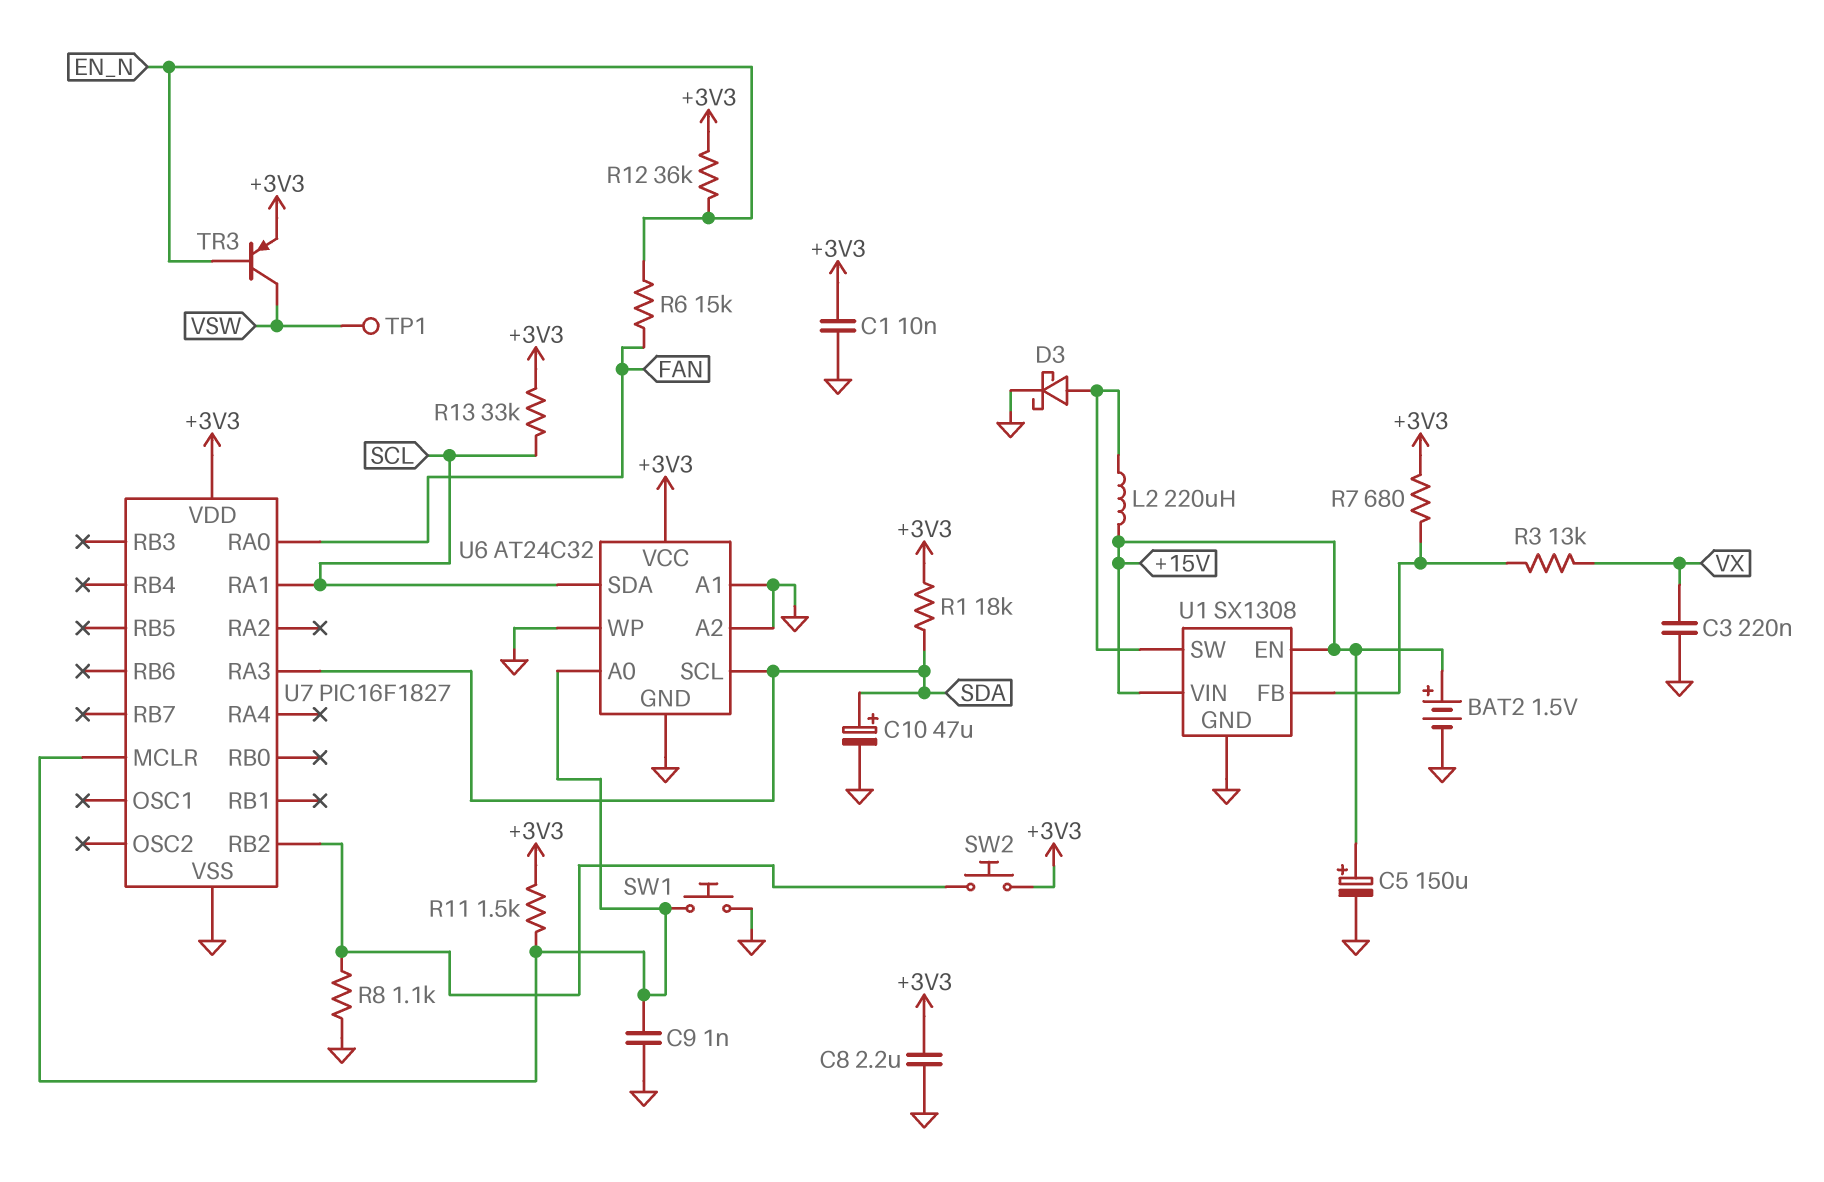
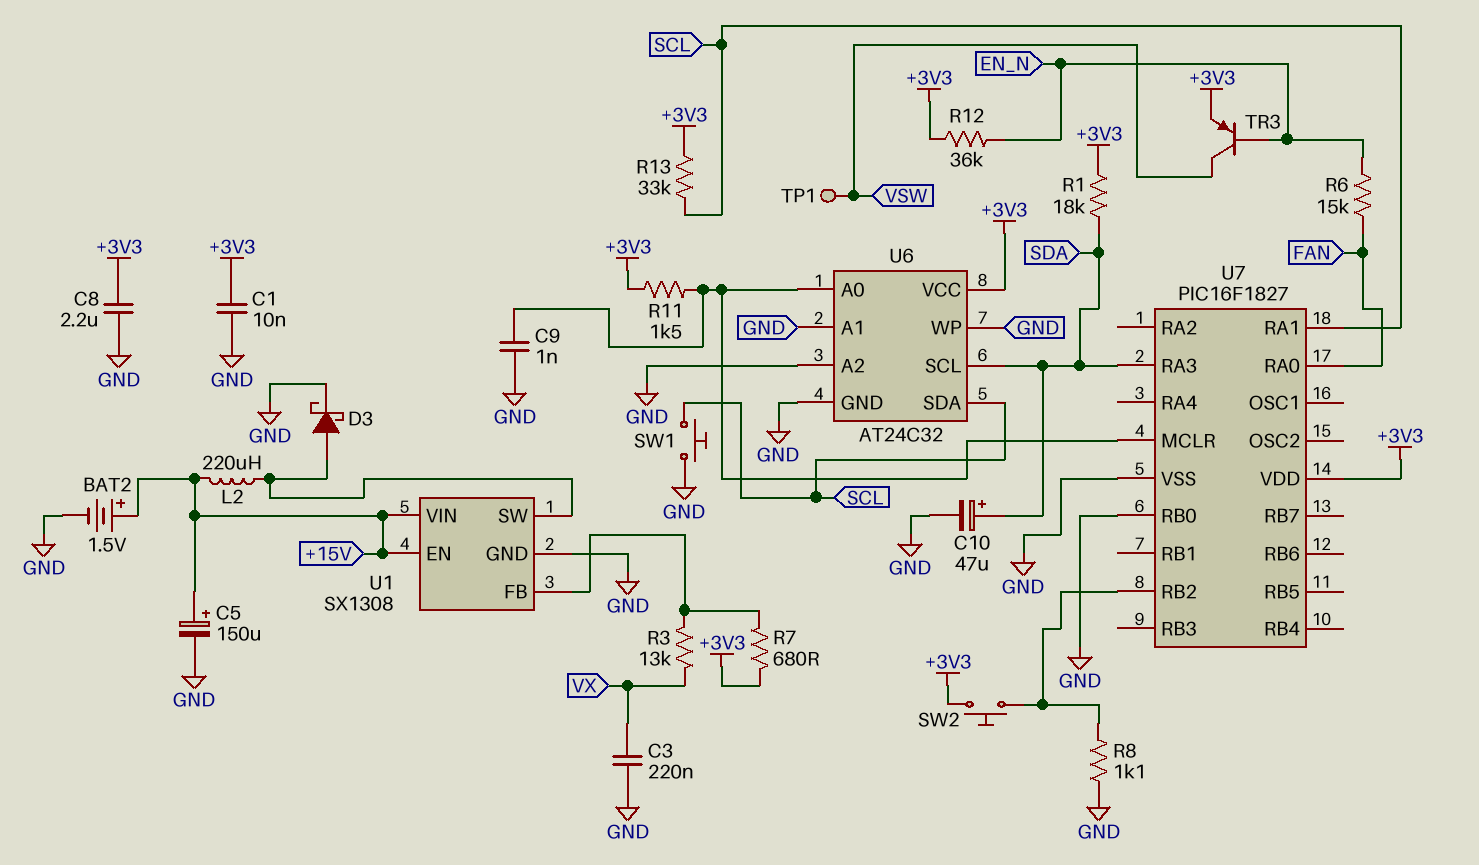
SW1: button (GND, U6/A0) -> button (GND, SCL)
U7 pin RB0: none -> GND

